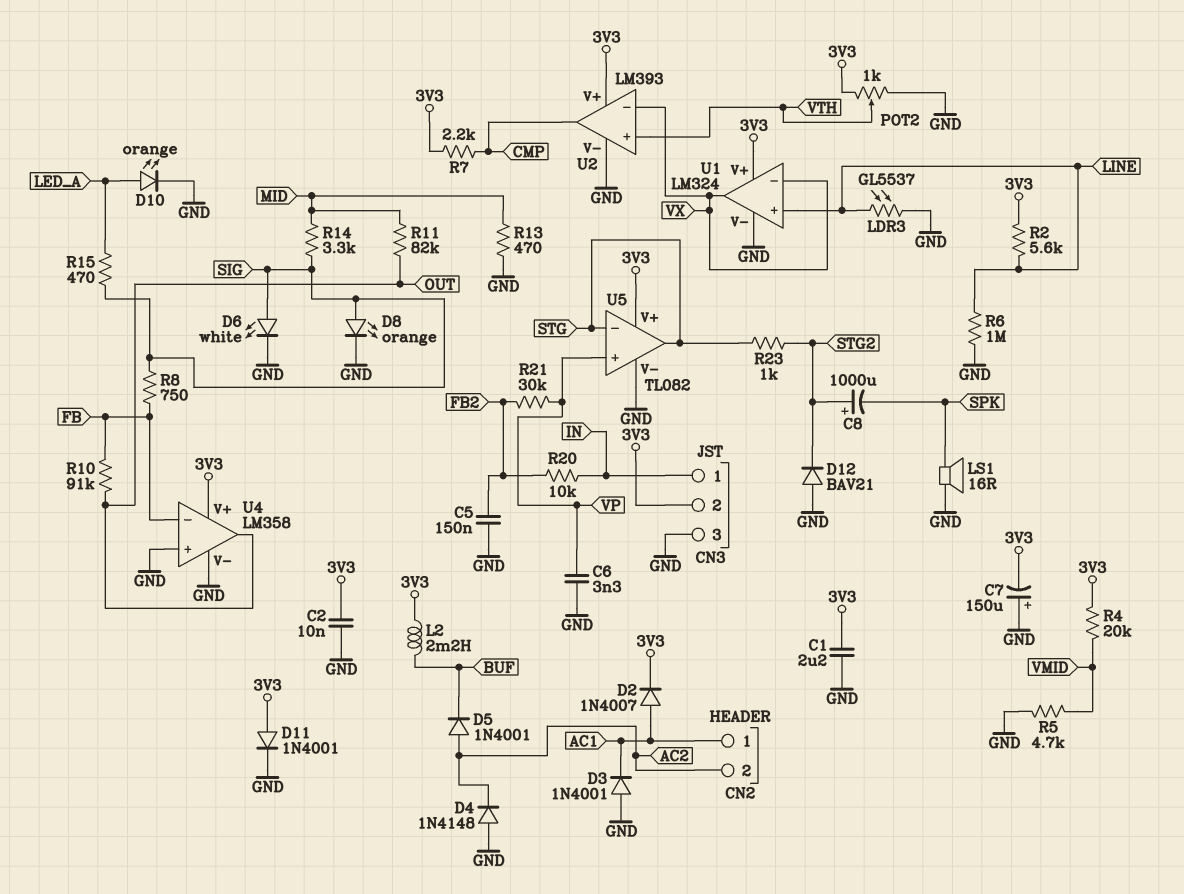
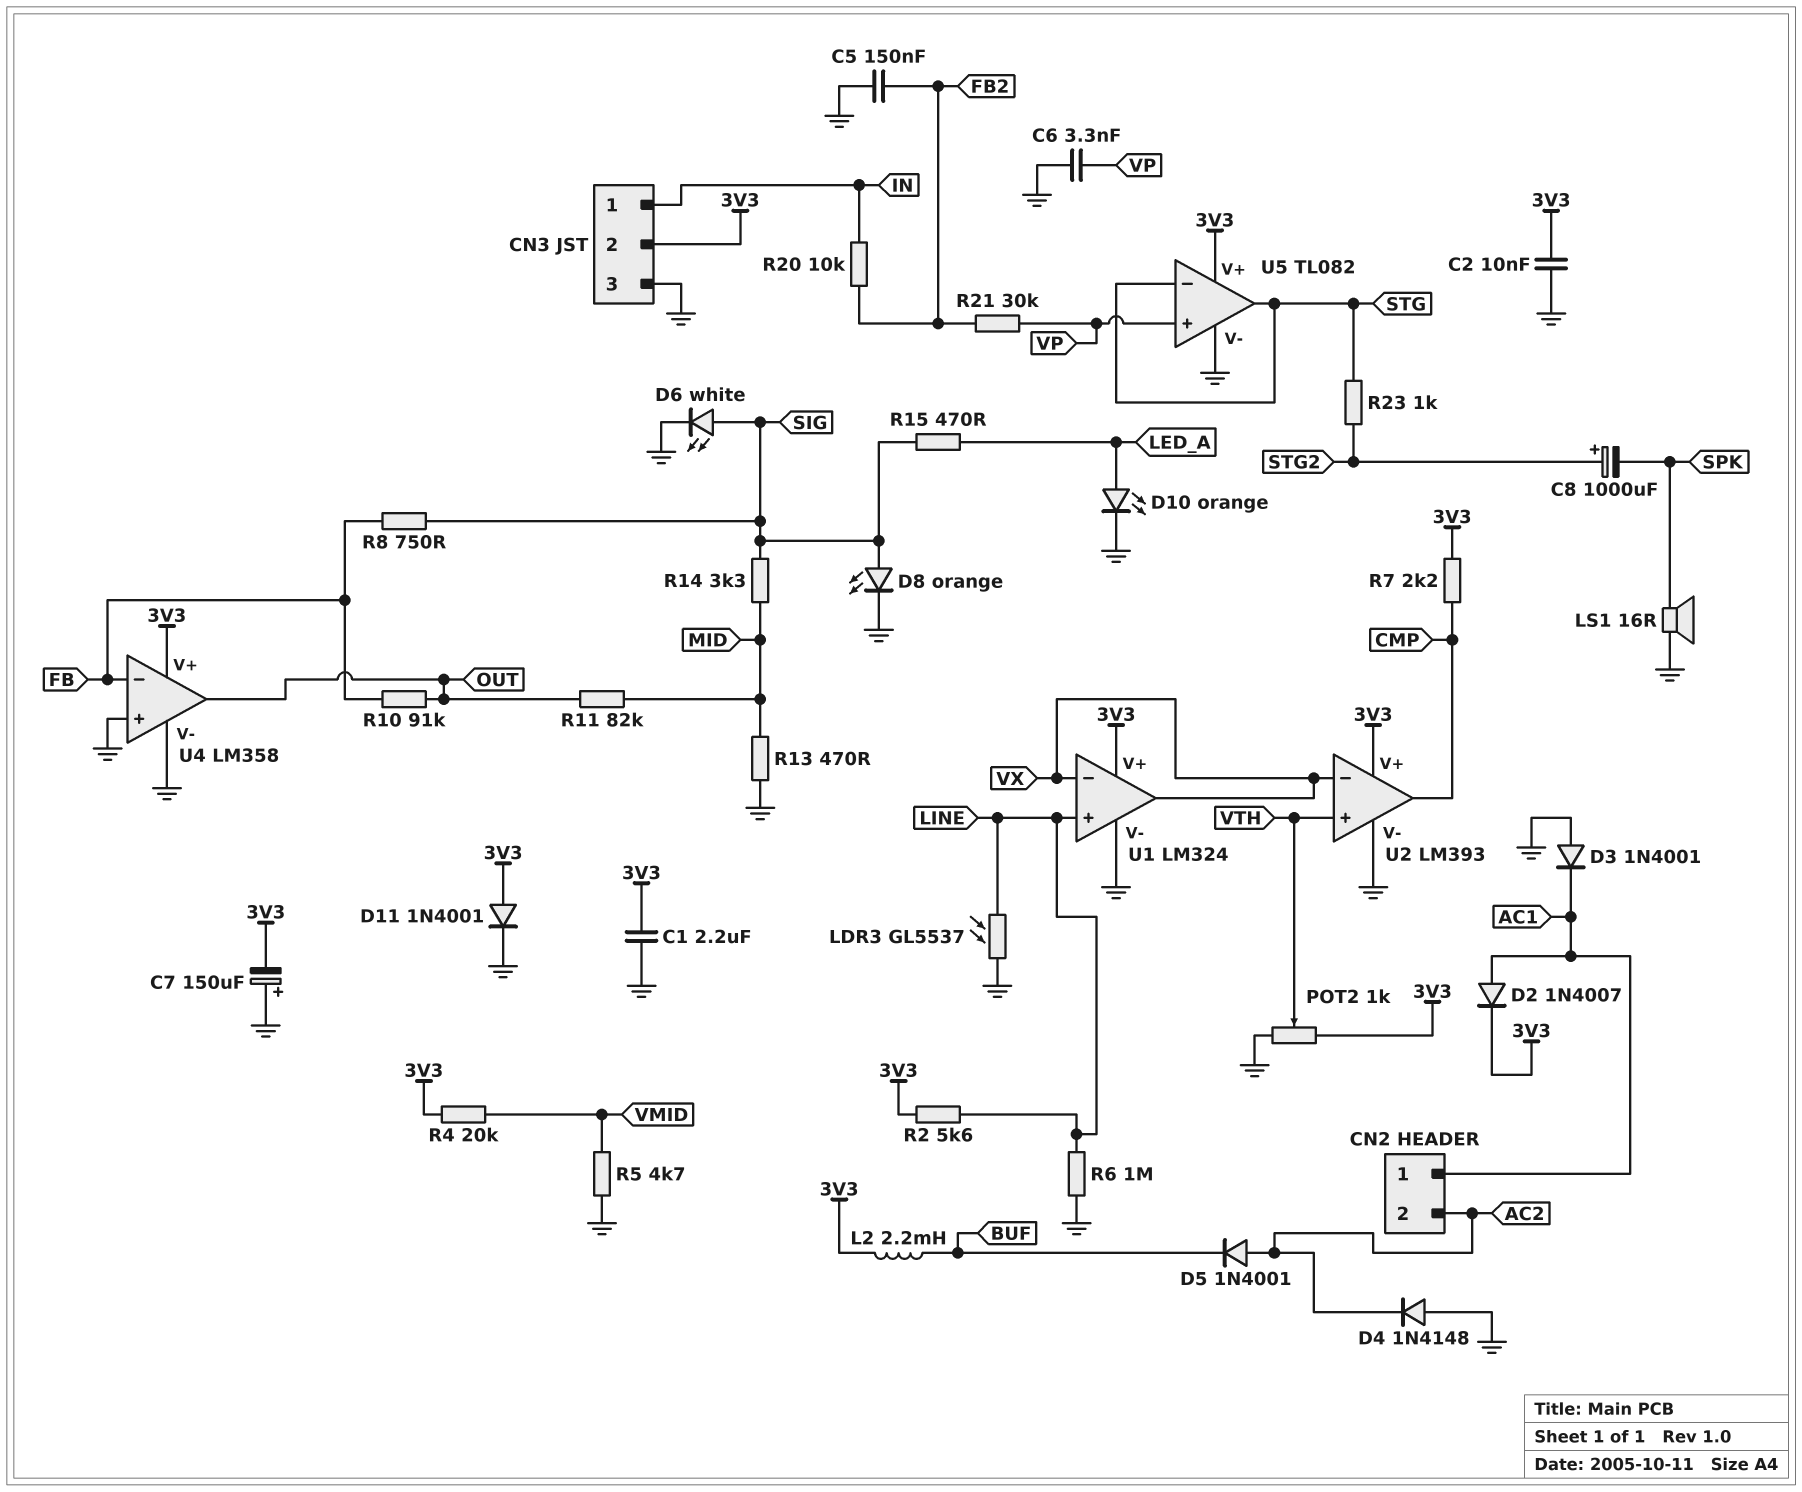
D12: diode BAV21 (A GND, K STG2) -> none

